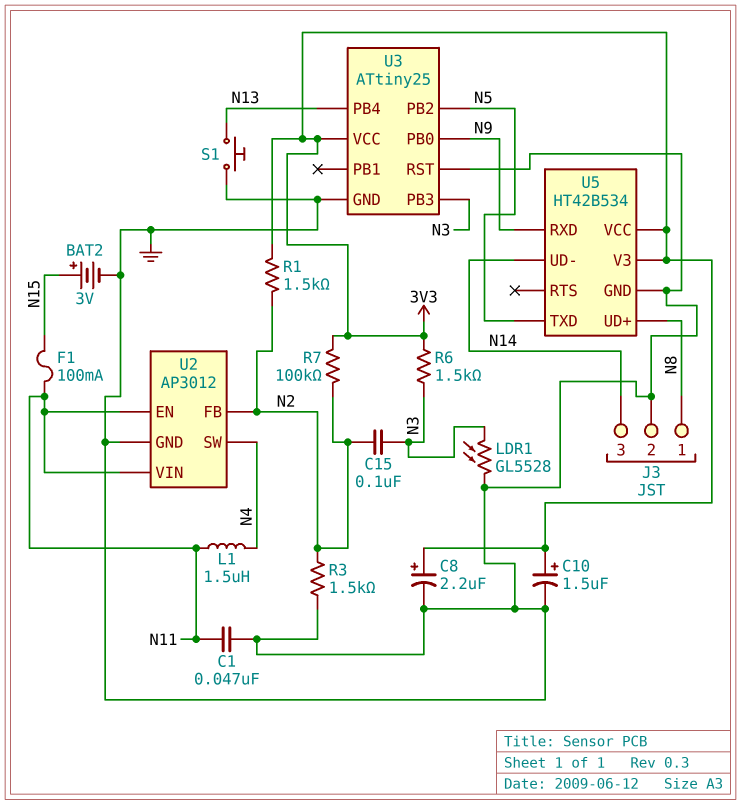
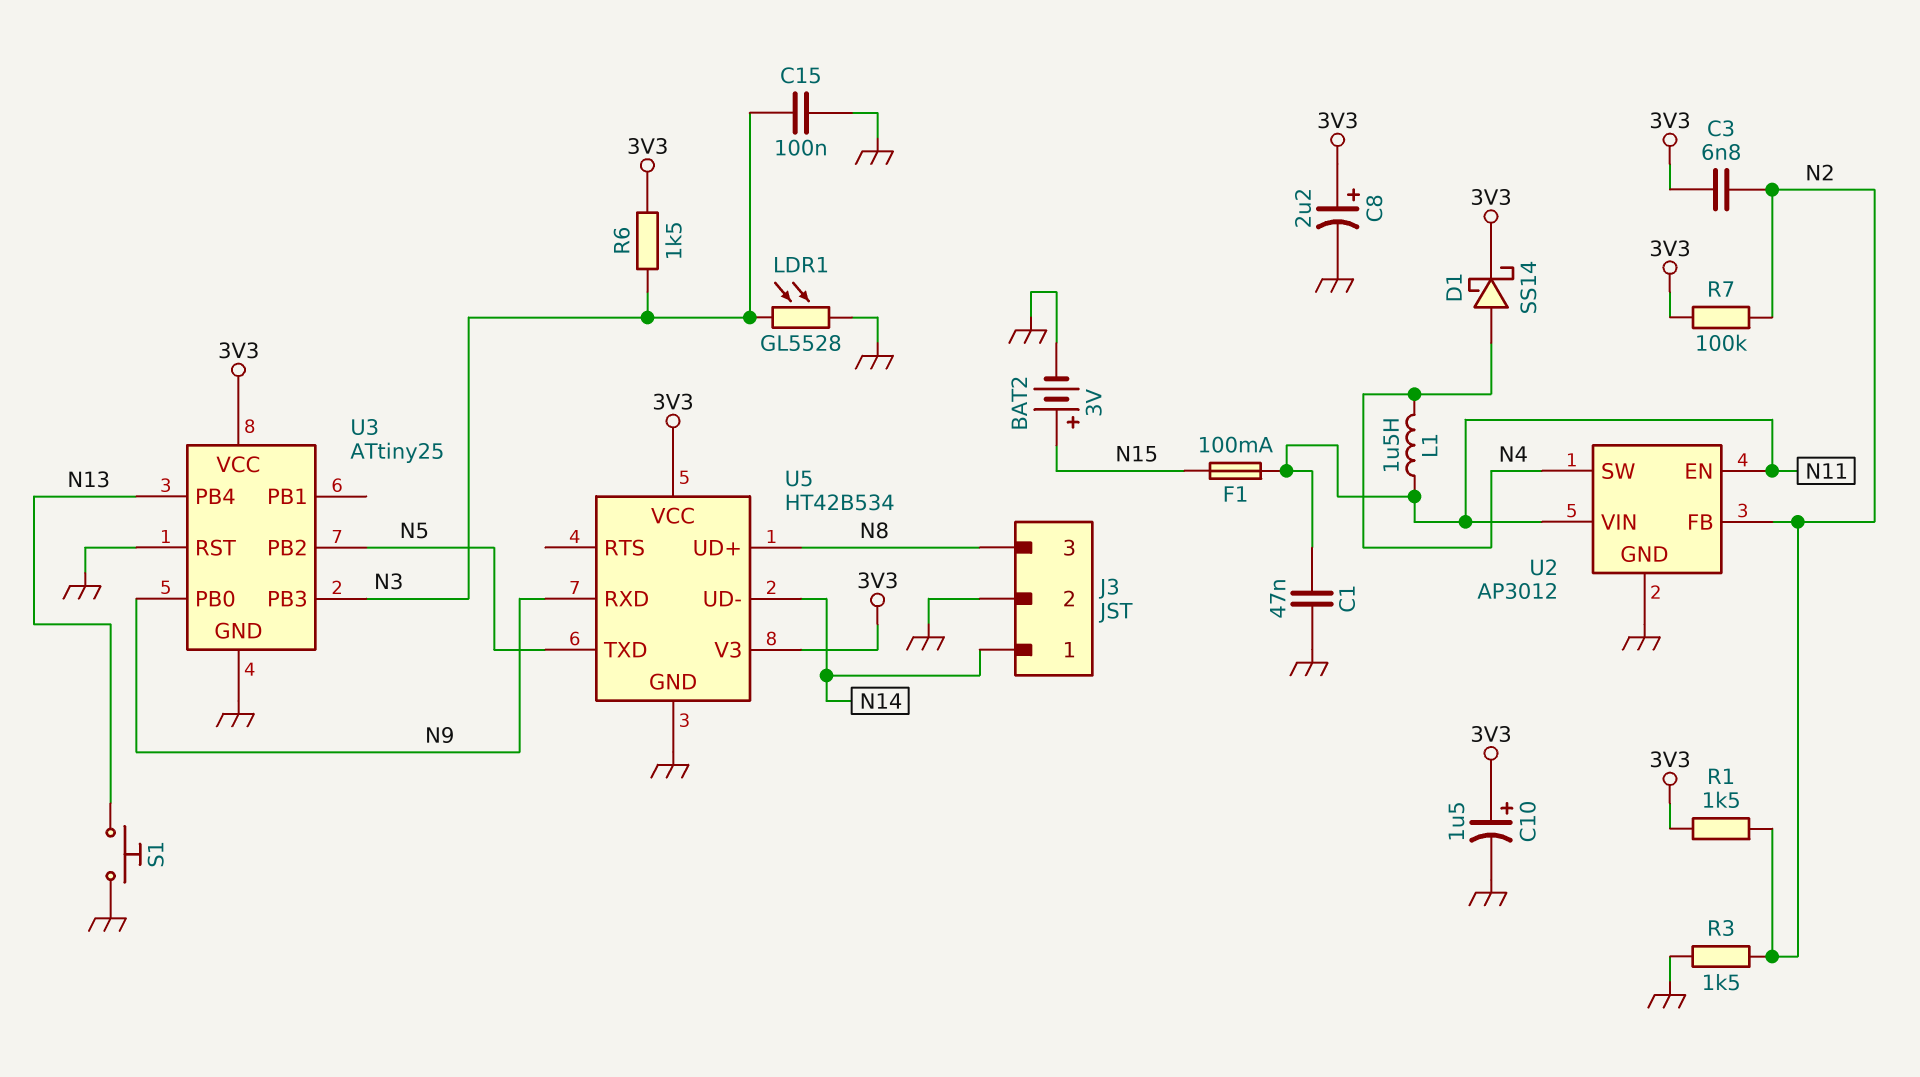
C3: none -> 6.8nF (3V3, N2)
C15: 100nF (N2, N3) -> 100nF (GND, N3)
D1: none -> schottky SS14 (A N4, K 3V3)
J3 pin 1: N8 -> N14
J3 pin 3: N14 -> N8

